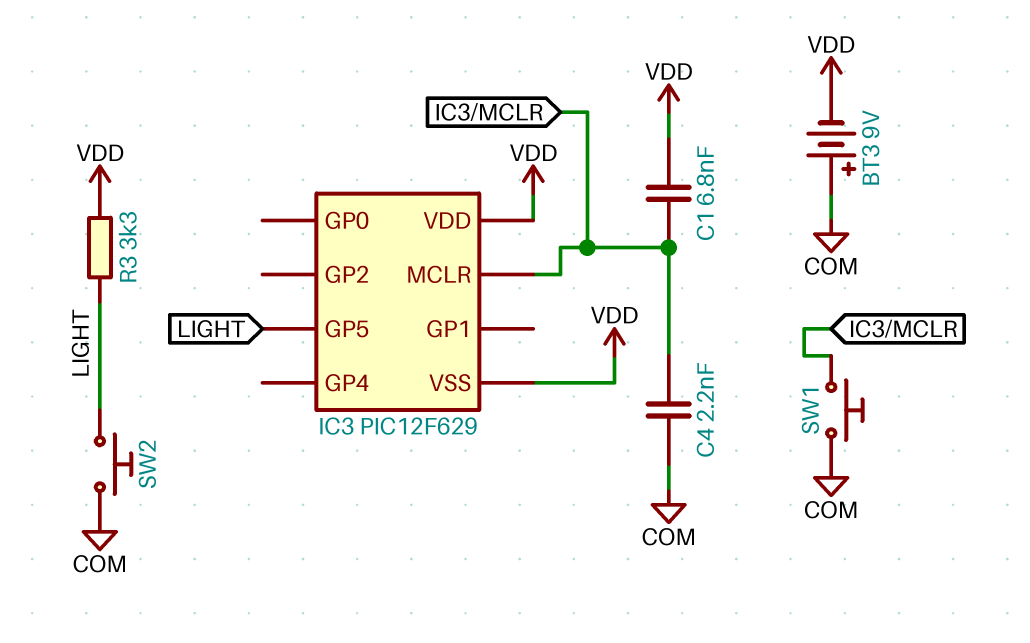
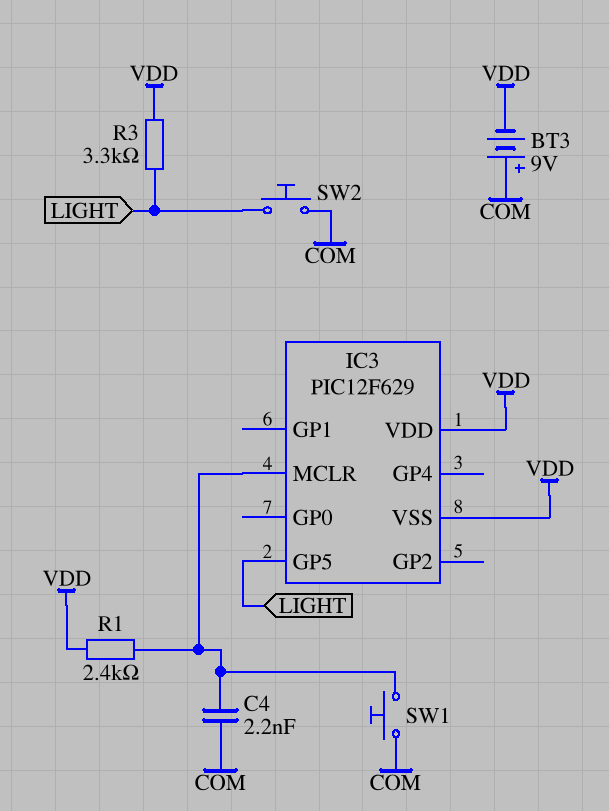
C1: 6.8nF (IC3/MCLR, VDD) -> none
R1: none -> 2.4k (IC3/MCLR, VDD)

